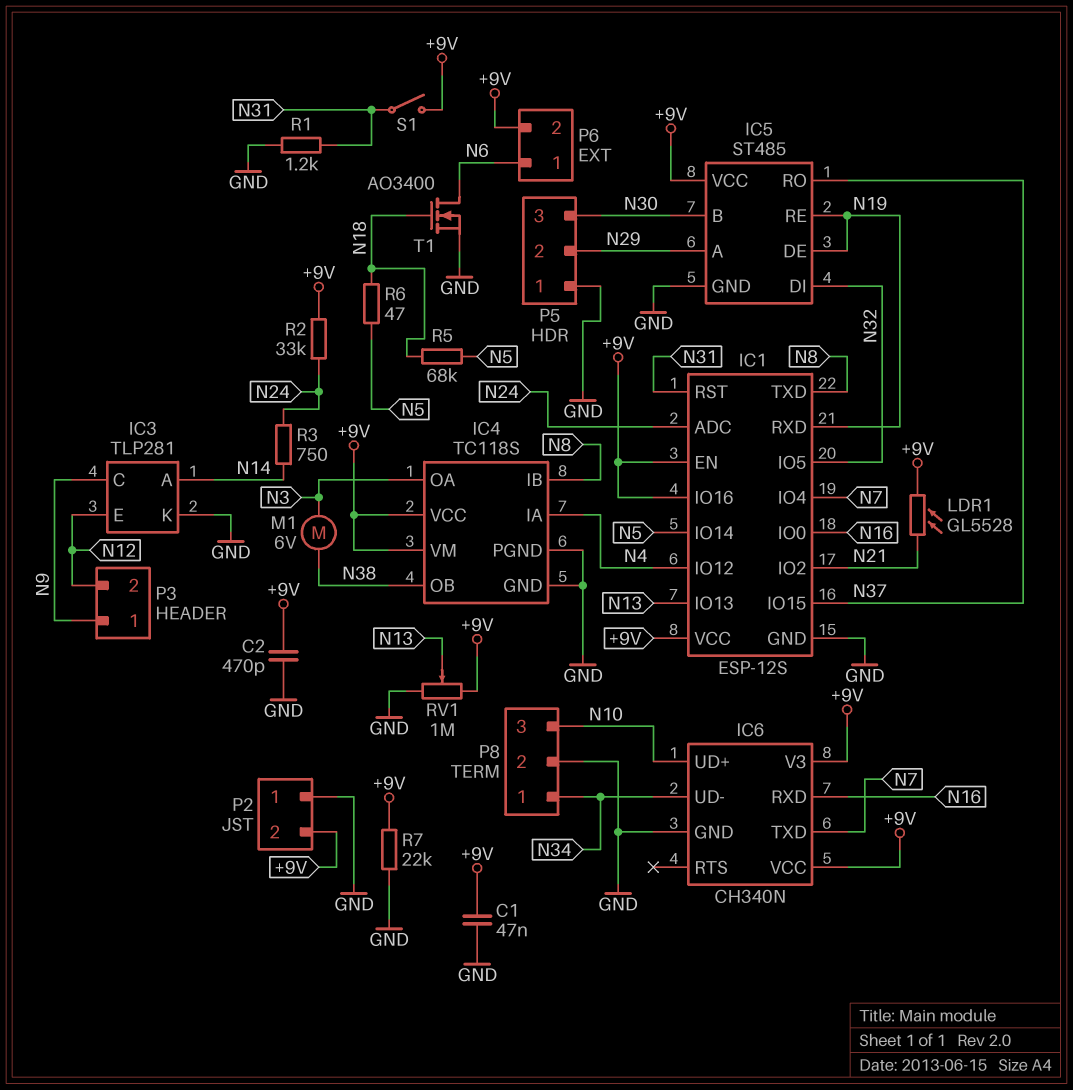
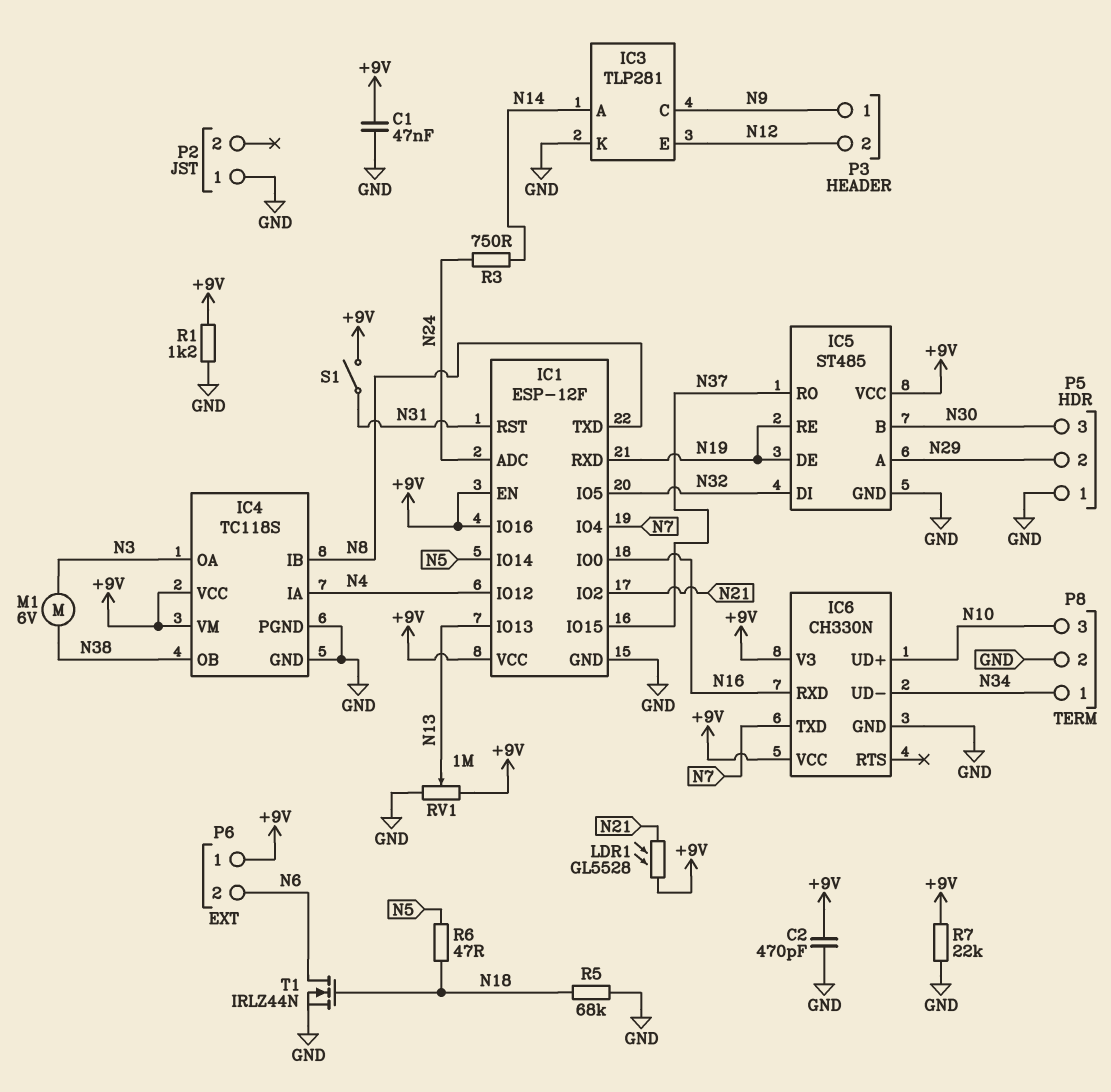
IC1: ESP-12S -> ESP-12F
IC6: CH340N -> CH330N
P2 pin 2: +9V -> none
P6 pin 1: N6 -> +9V
P6 pin 2: +9V -> N6
R1: 1.2k (GND, N31) -> 1.2k (+9V, GND)
R2: 33k (+9V, N24) -> none
R5: 68k (N5, N18) -> 68k (GND, N18)
T1: NMOS AO3400 (G N18, D N6, S GND) -> NMOS IRLZ44N (G N18, D N6, S GND)

